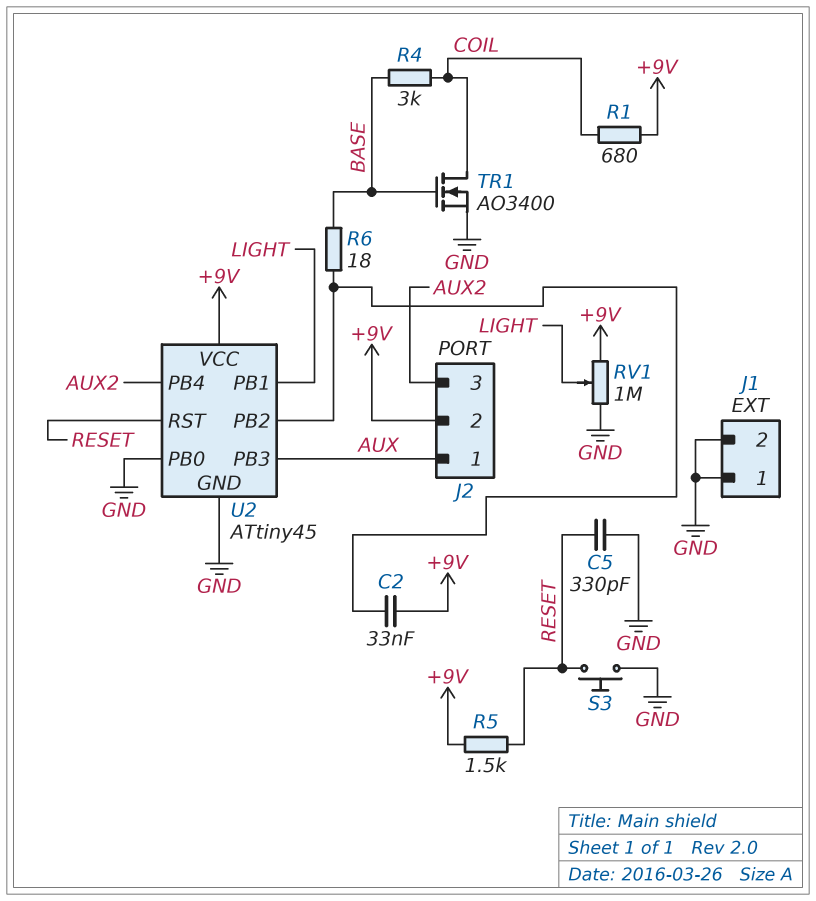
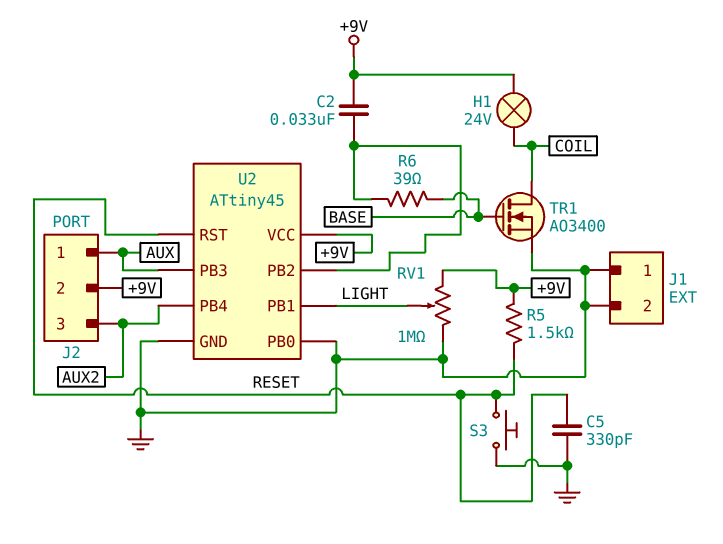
H1: none -> lamp 24V (+9V, COIL)
R1: 680 (+9V, COIL) -> none
R4: 3k (BASE, COIL) -> none
R6: 18 (BASE, U2/PB2) -> 39 (BASE, U2/PB2)

